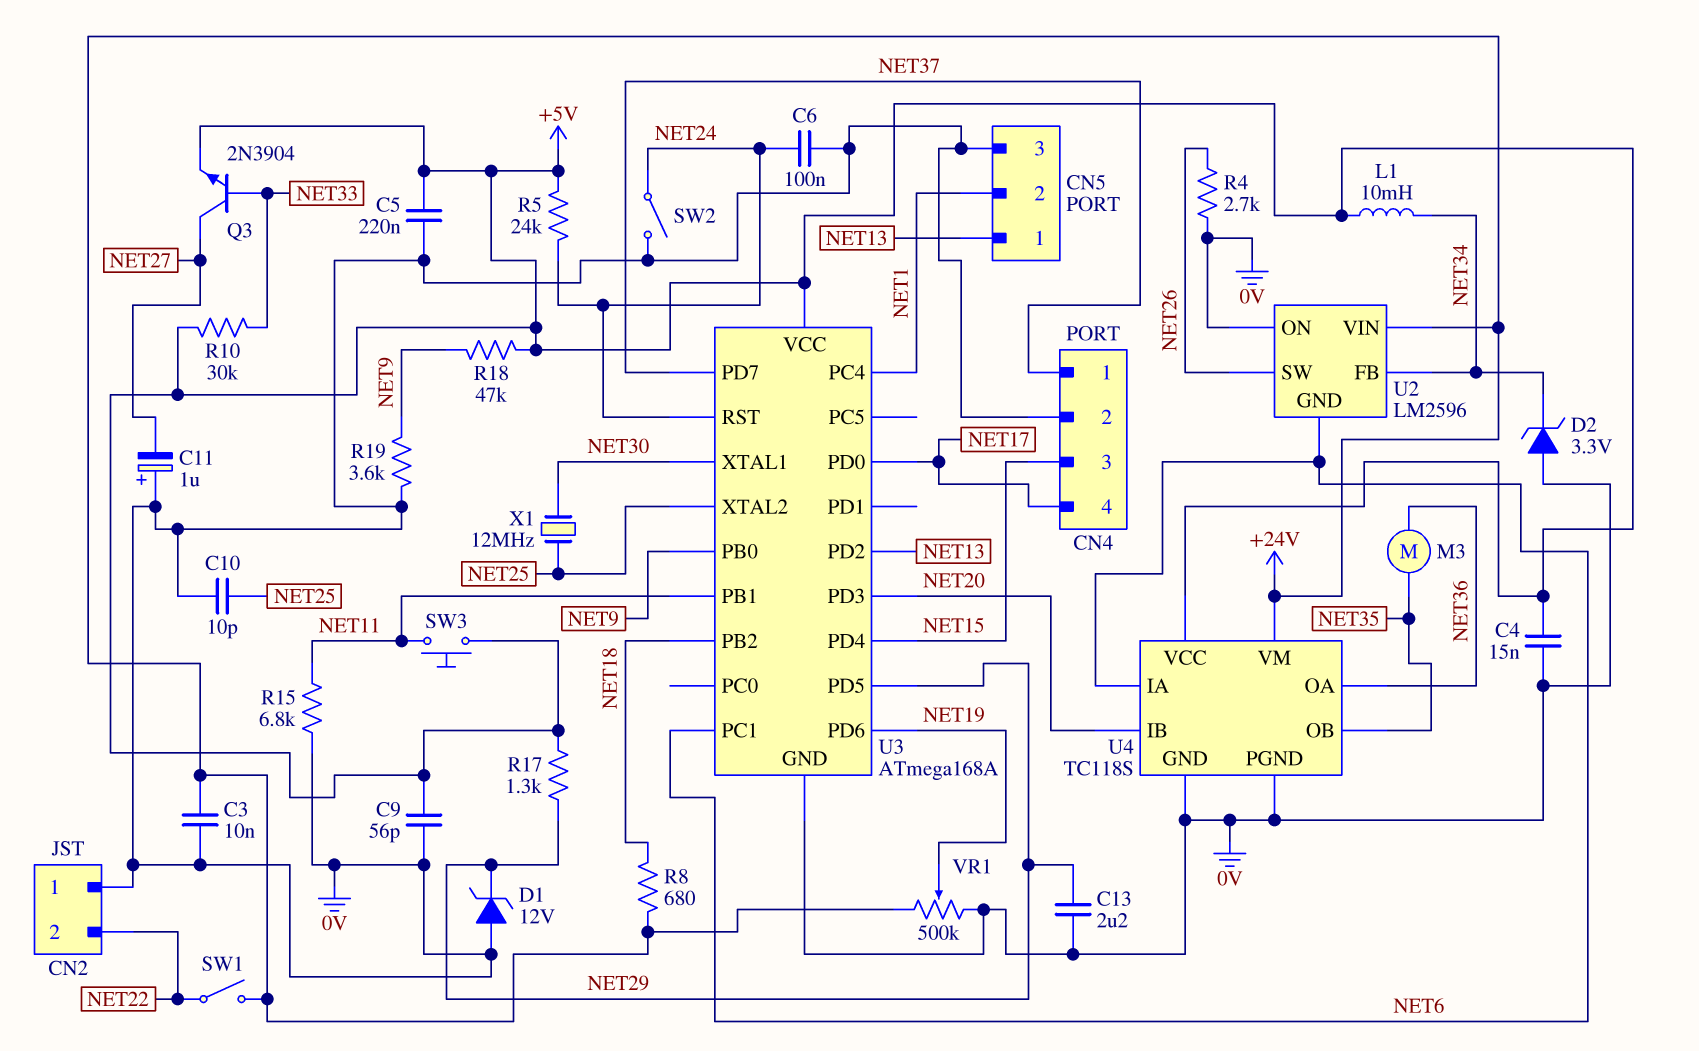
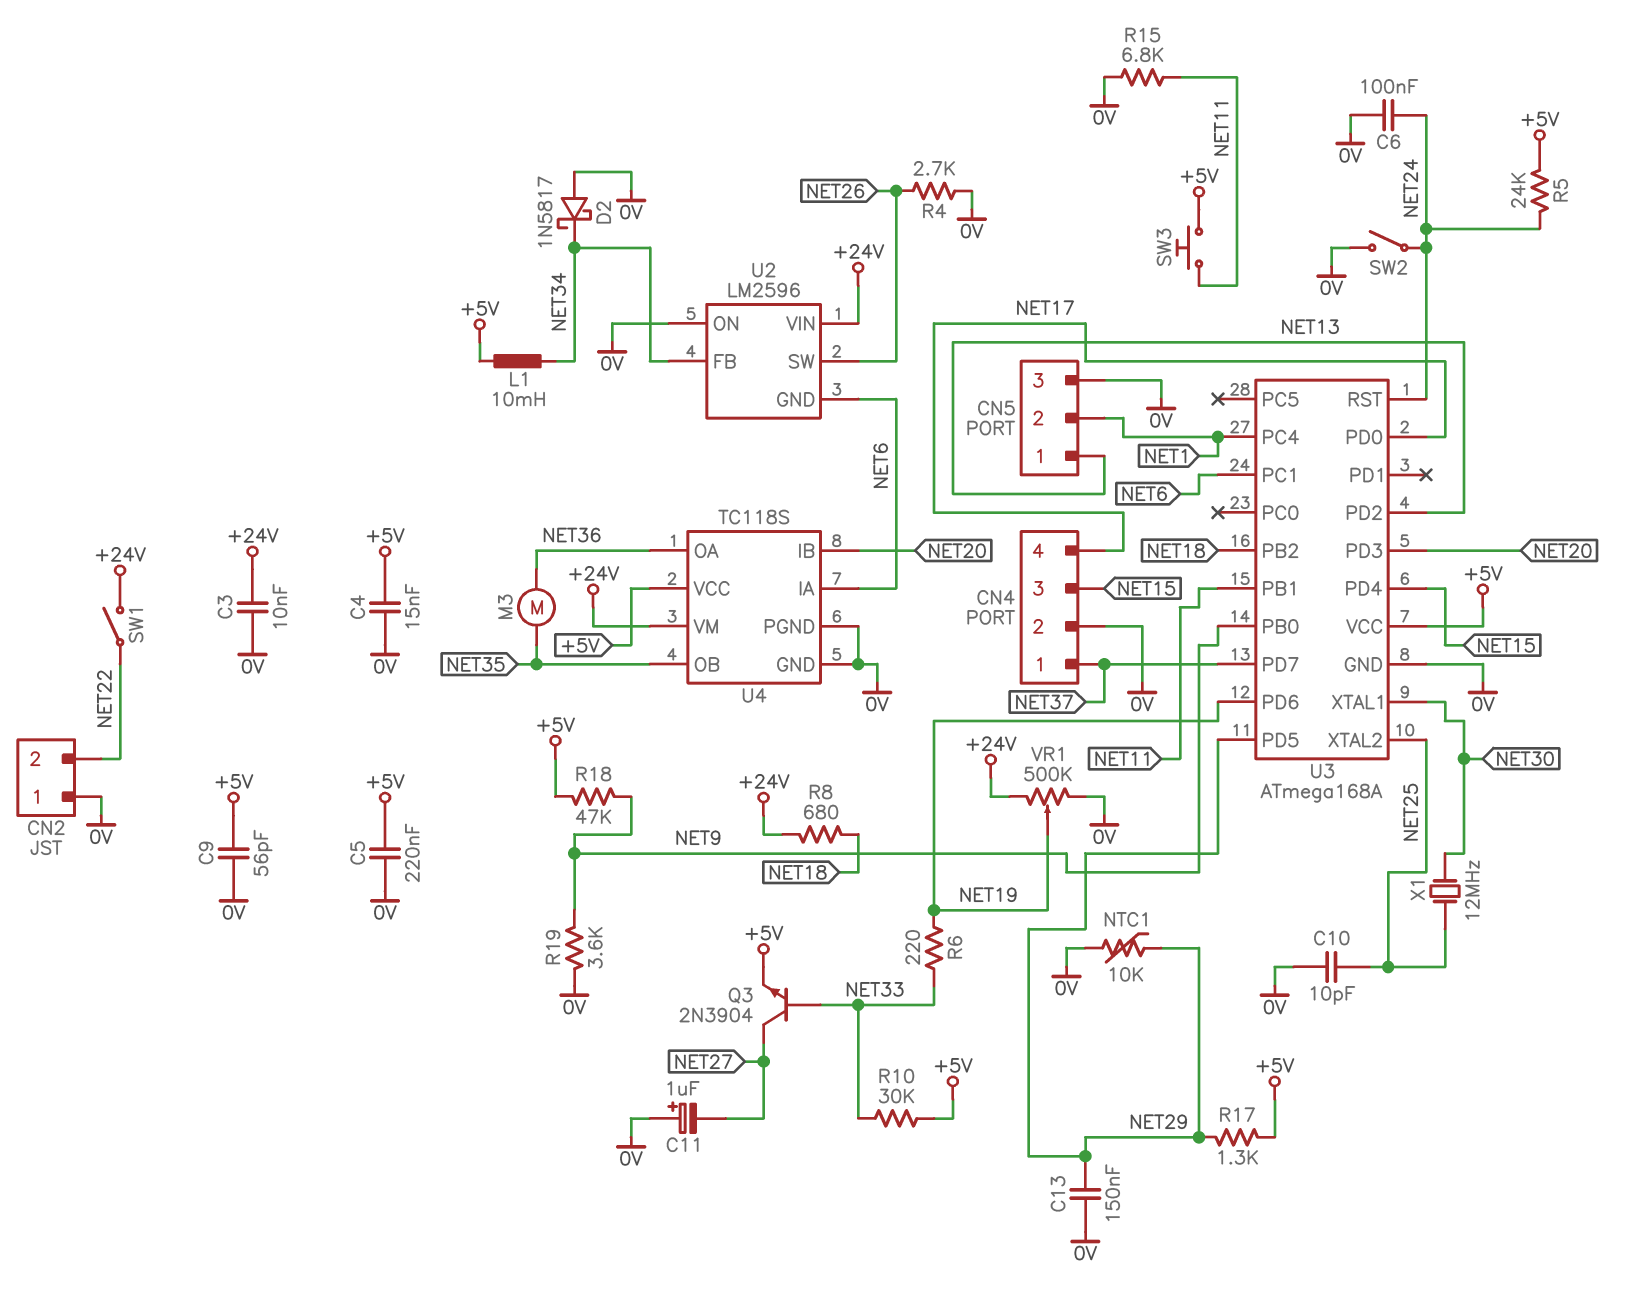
C13: 2.2uF (0V, NET29) -> 150nF (0V, NET29)
D1: zener 12V (A 0V, K NET29) -> none
D2: zener 3.3V (A 0V, K NET34) -> schottky 1N5817 (A 0V, K NET34)
NTC1: none -> 10k (0V, NET29)
R6: none -> 220 (NET19, NET33)

